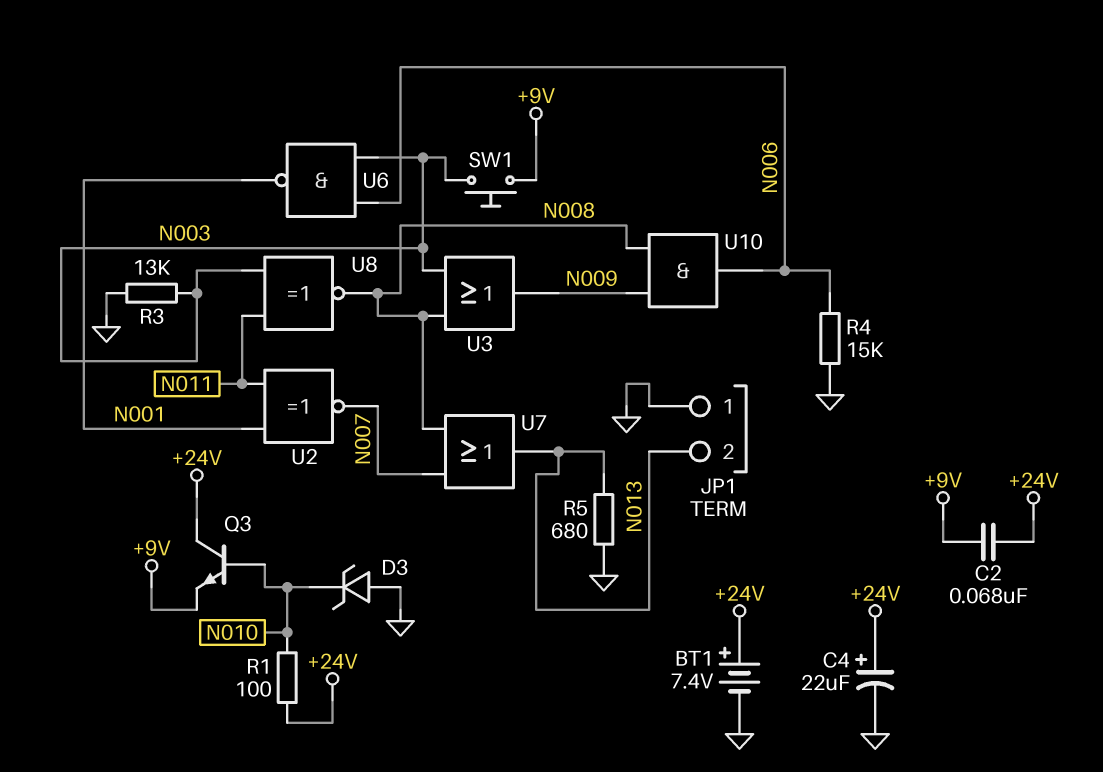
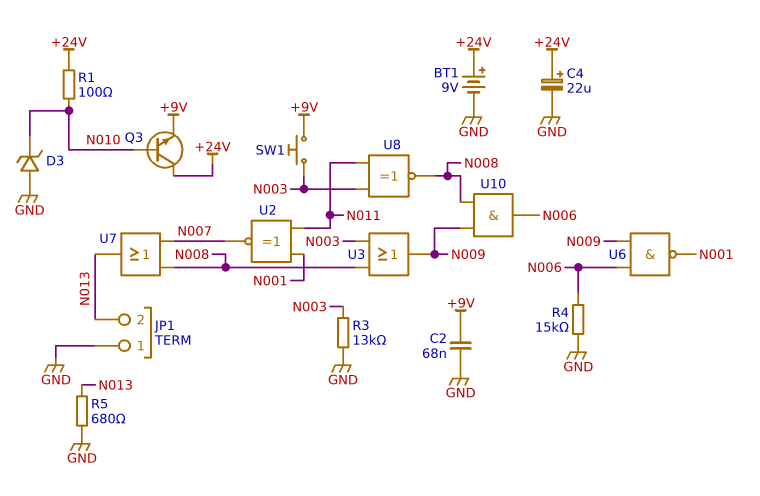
BT1: 7.4V (plus +24V, minus GND) -> 9V (plus +24V, minus GND)
C2: 68nF (+9V, +24V) -> 68nF (+9V, GND)
U6: NAND (in N003, in N006, out N001) -> NAND (in N006, in N009, out N001)

